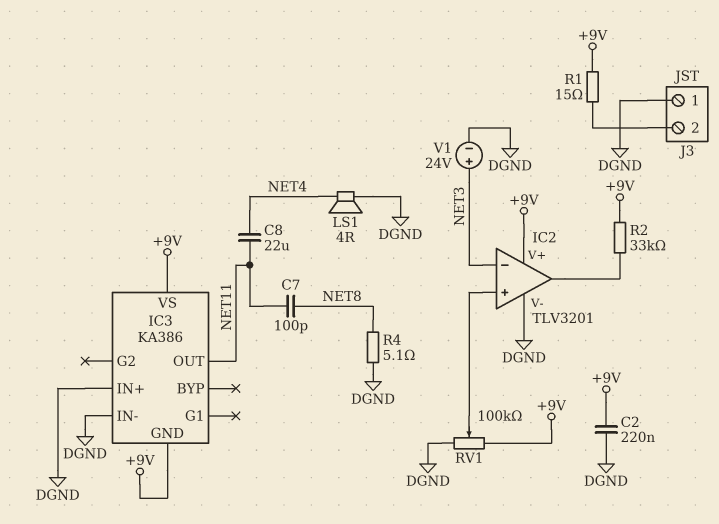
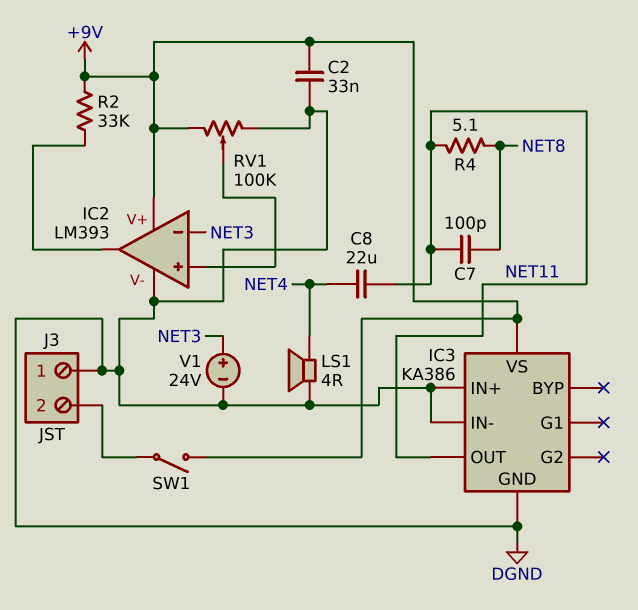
C2: 220nF (+9V, DGND) -> 33nF (+9V, DGND)
IC2: TLV3201 -> LM393
IC3 pin GND: +9V -> DGND
R1: 15 (+9V, J3/2) -> none
R4: 5.1 (DGND, NET8) -> 5.1 (NET8, NET11)
SW1: none -> switch (+9V, J3/2)

